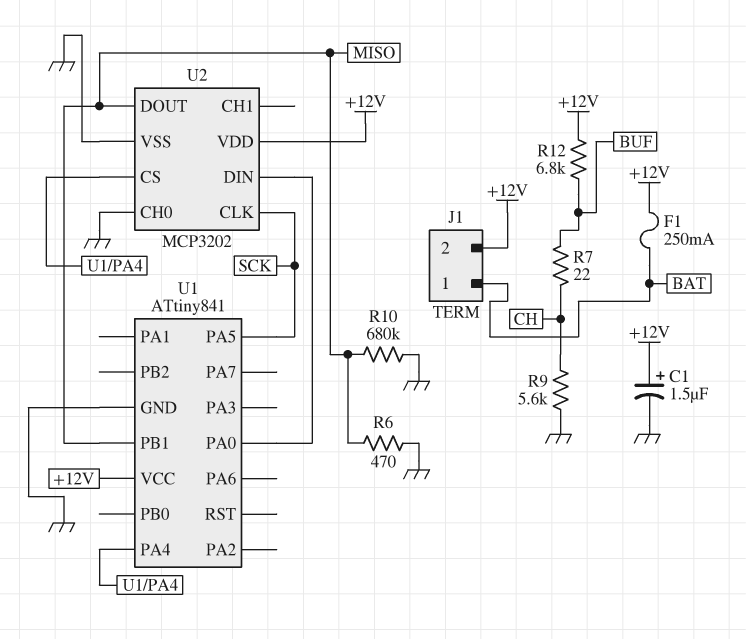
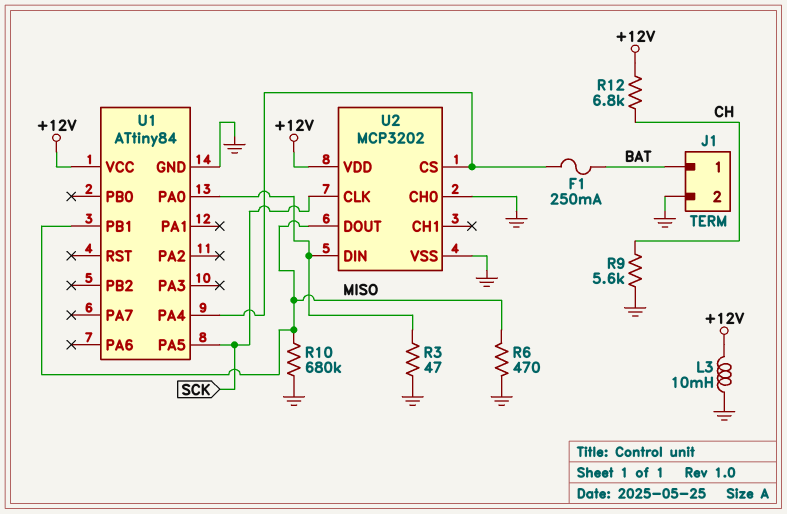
C1: 1.5uF (plus +12V, minus GND) -> none
F1: 250mA (+12V, BAT) -> 250mA (BAT, U1/PA4)
J1 pin 2: +12V -> GND
L3: none -> 10mH (+12V, GND)
R3: none -> 47 (GND, U1/PA0)
R7: 22 (BUF, CH) -> none
R12: 6.8k (+12V, BUF) -> 6.8k (+12V, CH)
U1: ATtiny841 -> ATtiny84

